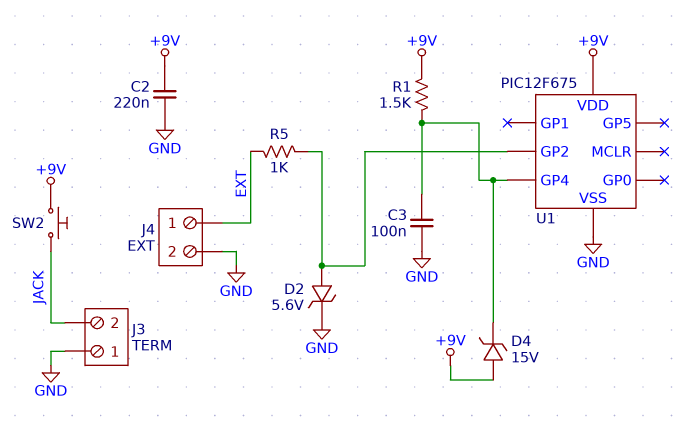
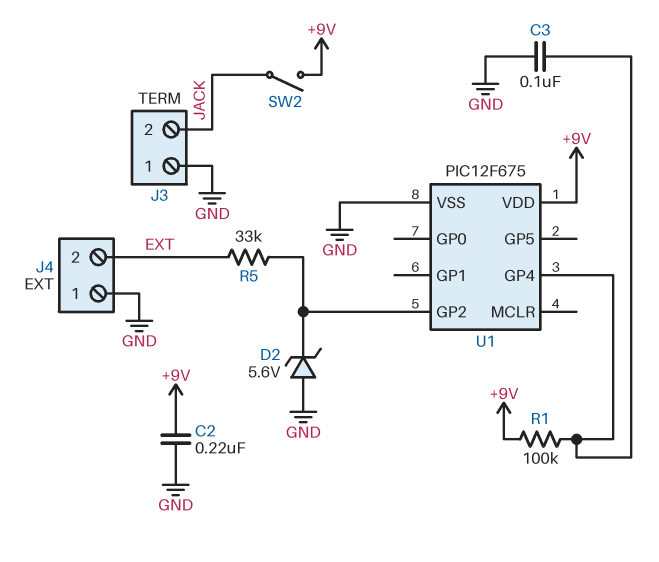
D2: zener 5.6V (A U1/GP2, K GND) -> zener 5.6V (A GND, K U1/GP2)
D4: zener 15V (A +9V, K U1/GP4) -> none
J4 pin 1: EXT -> GND
J4 pin 2: GND -> EXT
R1: 1.5k (+9V, U1/GP4) -> 100k (+9V, U1/GP4)
R5: 1k (EXT, U1/GP2) -> 33k (EXT, U1/GP2)
SW2: button (+9V, JACK) -> switch (+9V, JACK)

